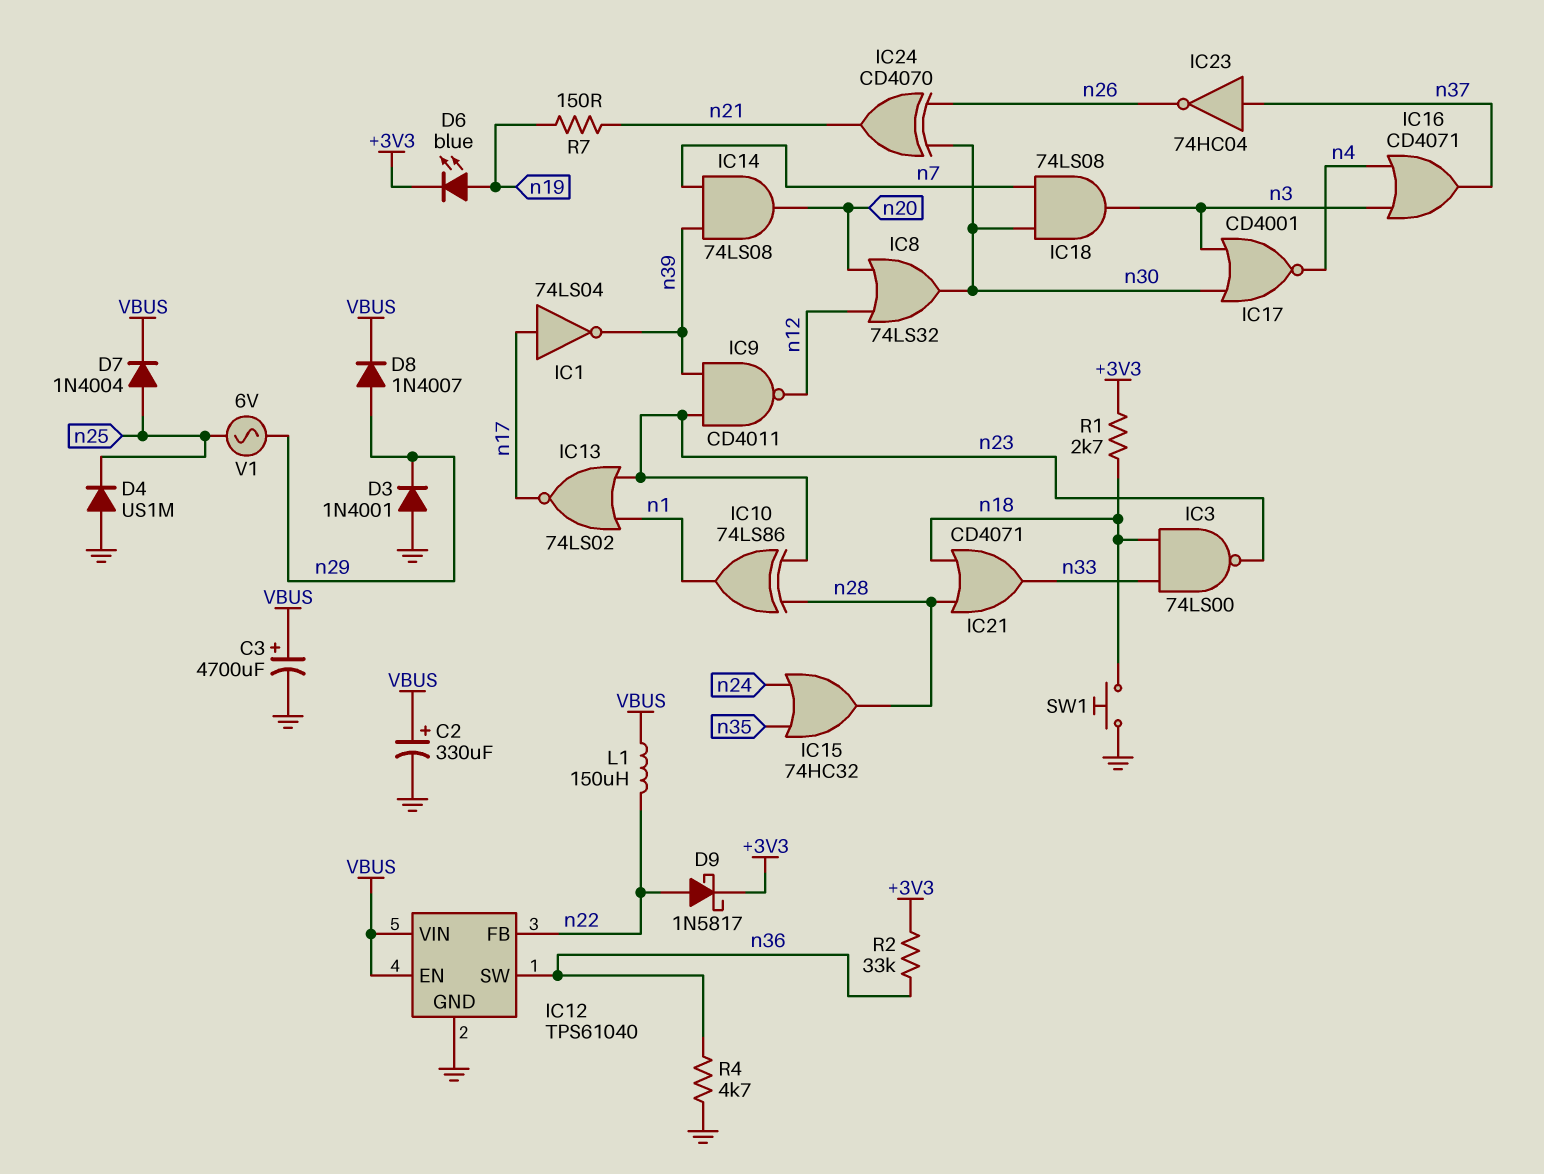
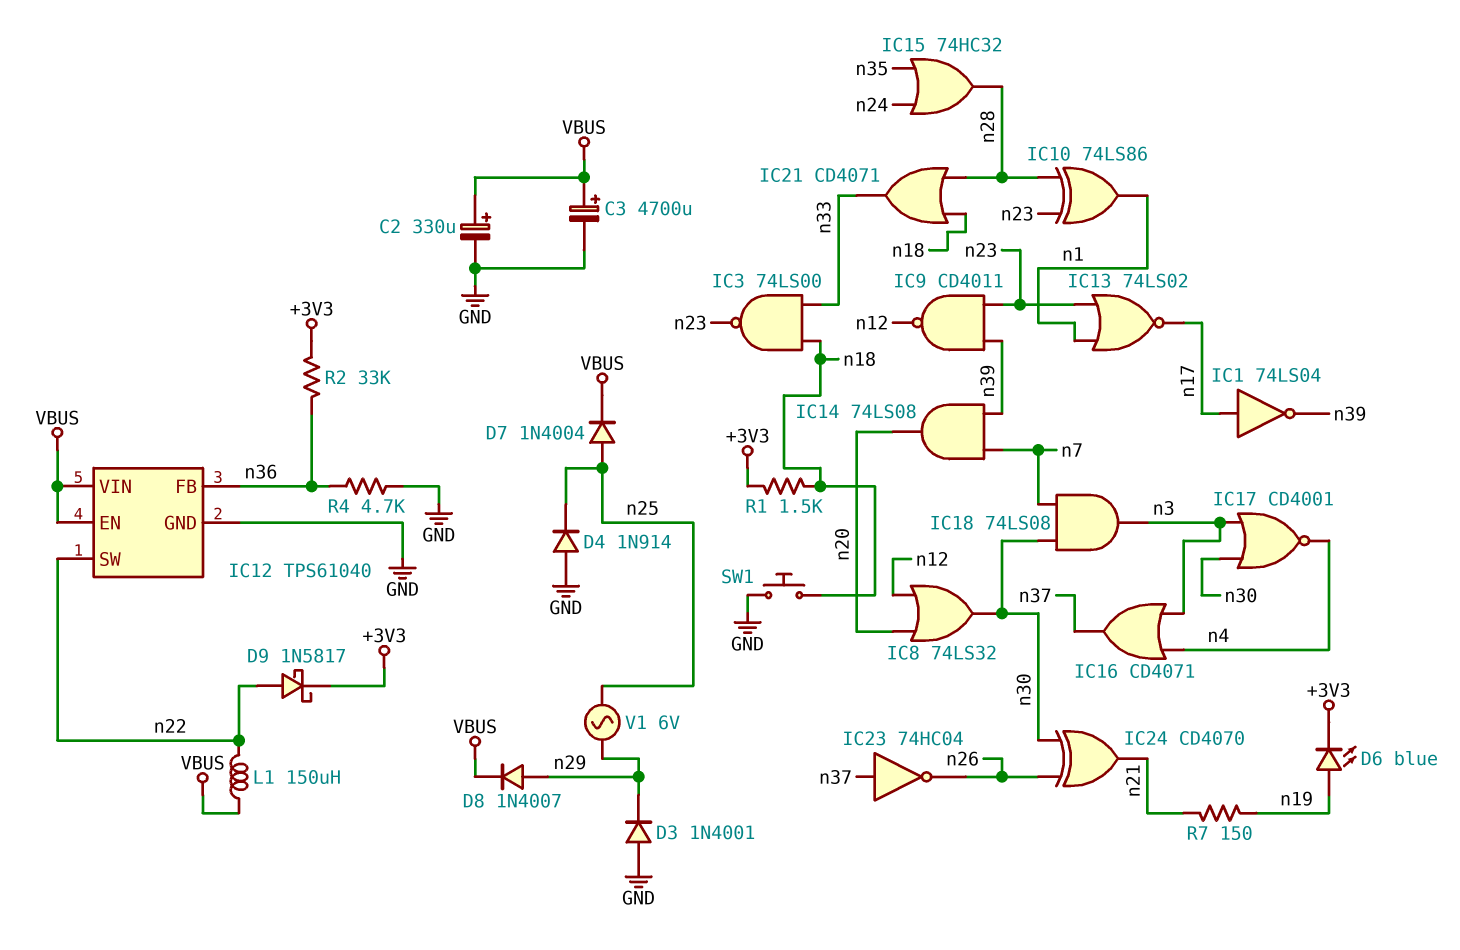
D4: diode US1M (A GND, K n25) -> diode 1N914 (A GND, K n25)
IC12 pin FB: n22 -> n36
IC12 pin SW: n36 -> n22
R1: 2.7k (+3V3, n18) -> 1.5k (+3V3, n18)

